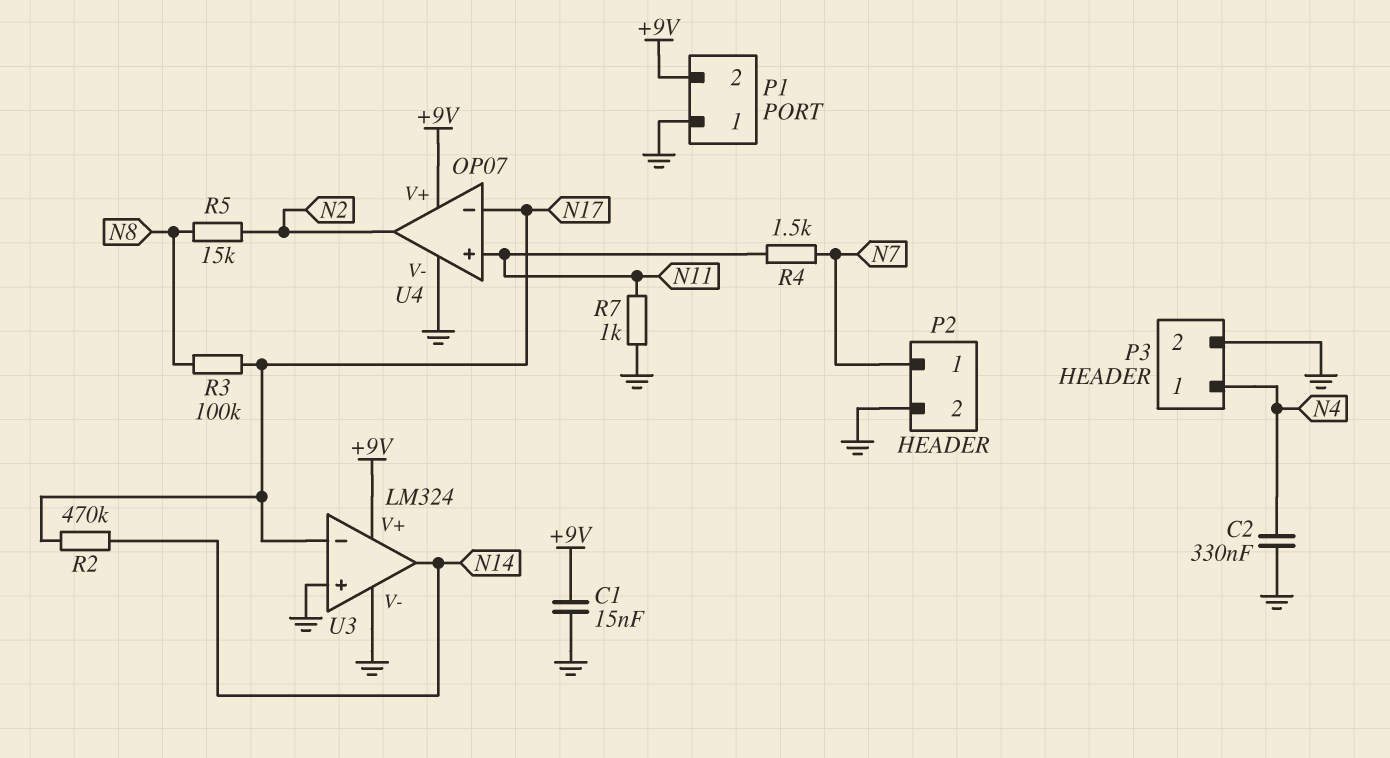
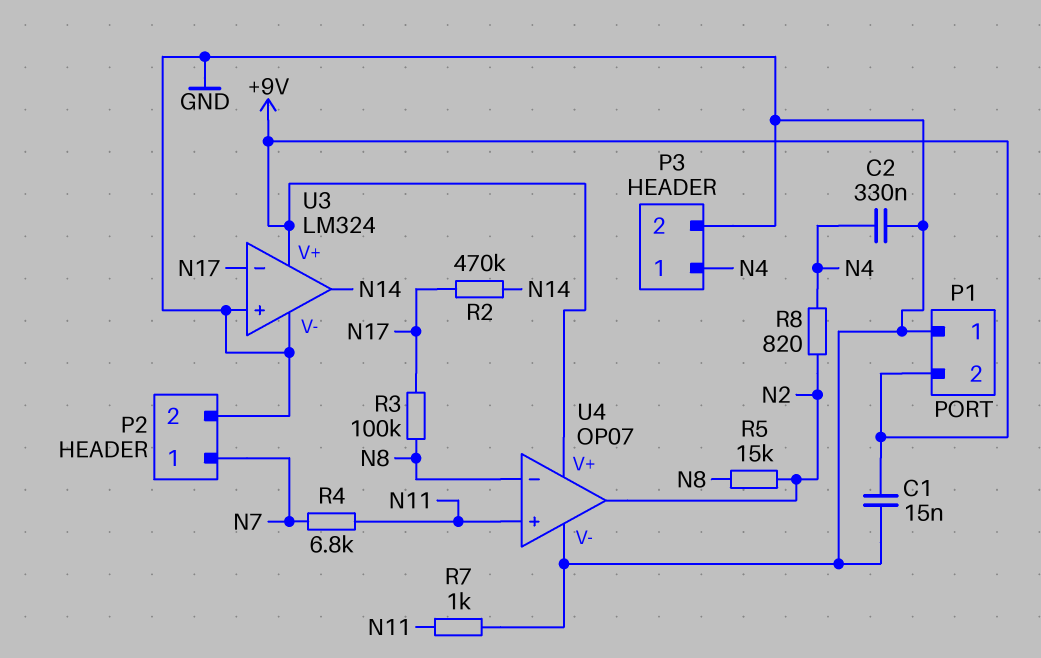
R4: 1.5k (N7, N11) -> 6.8k (N7, N11)
R8: none -> 820 (N2, N4)
U4 pin in-: N17 -> N8

